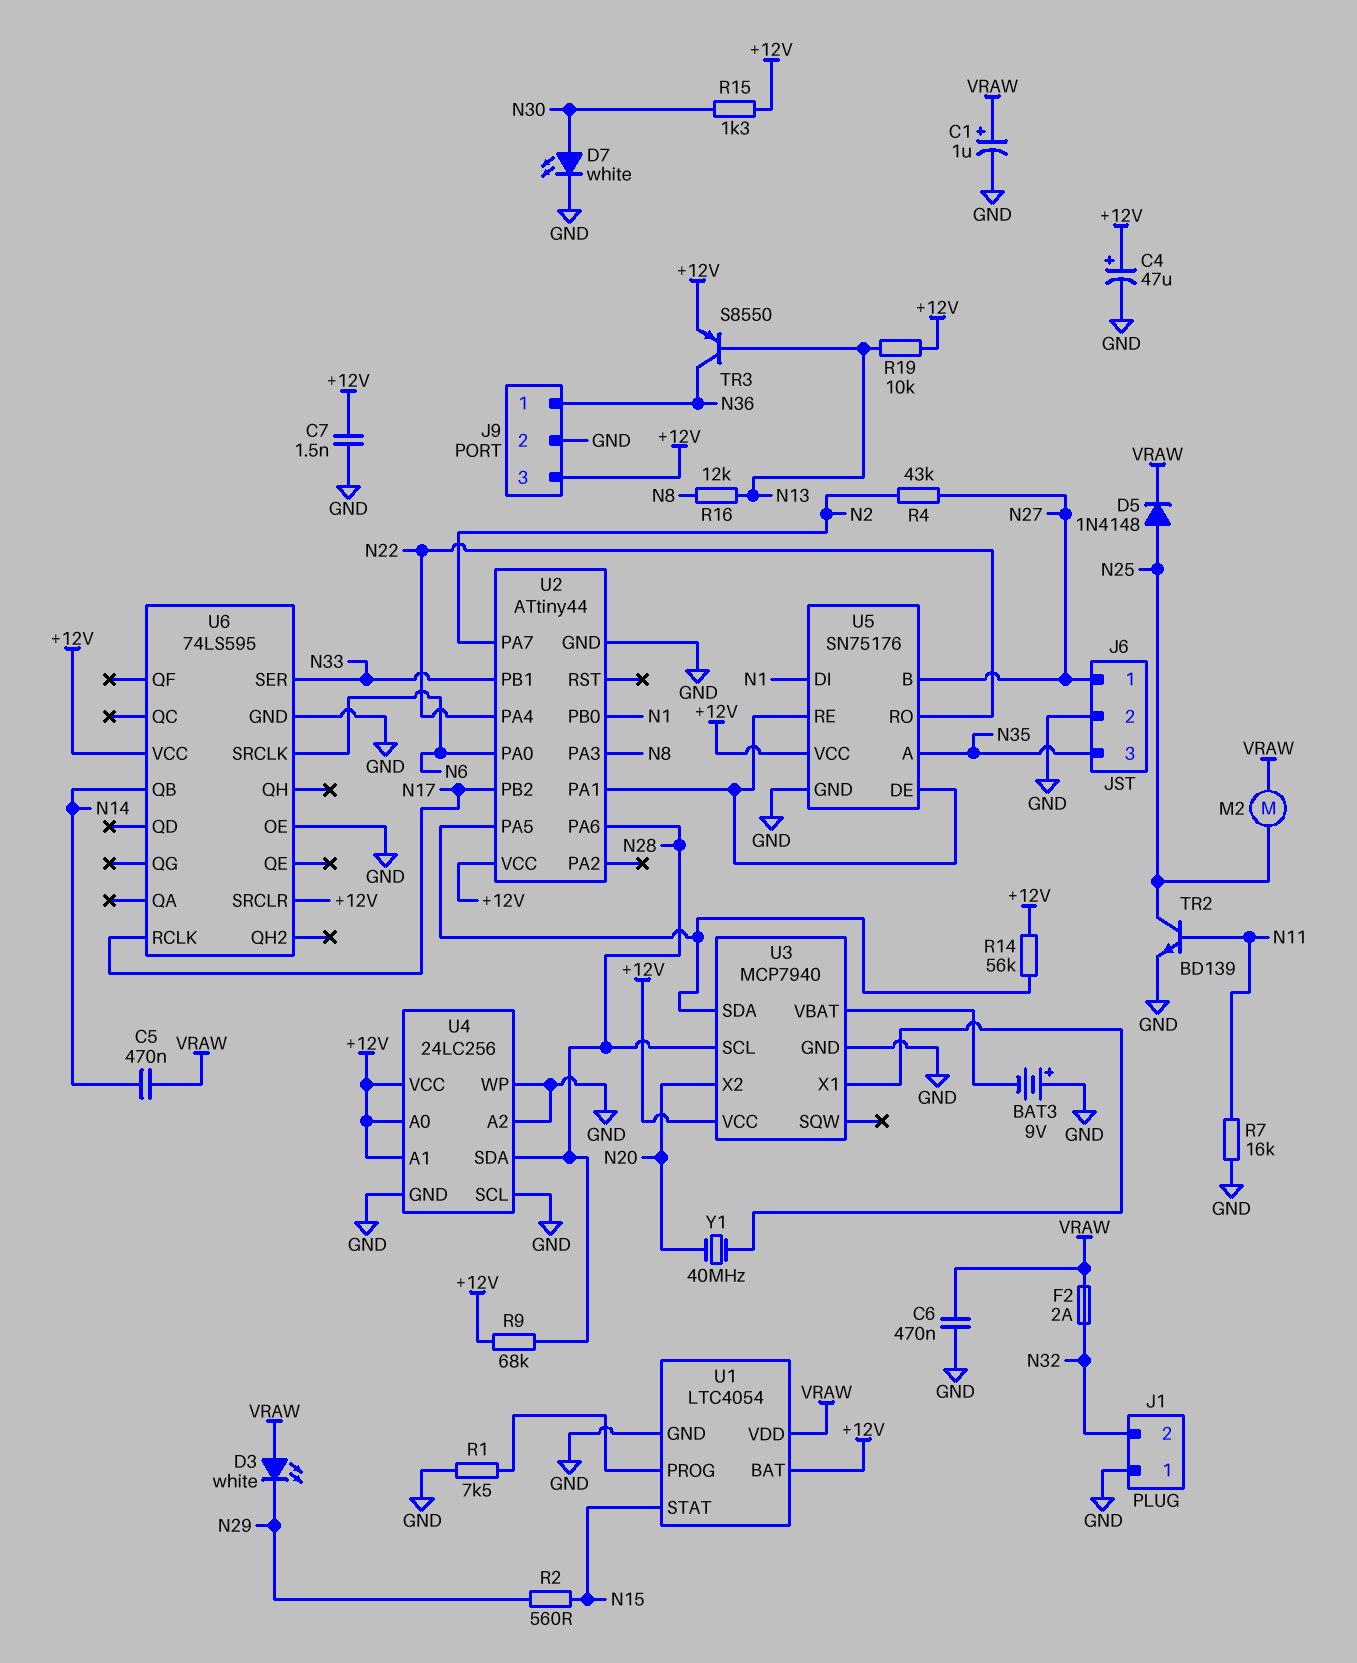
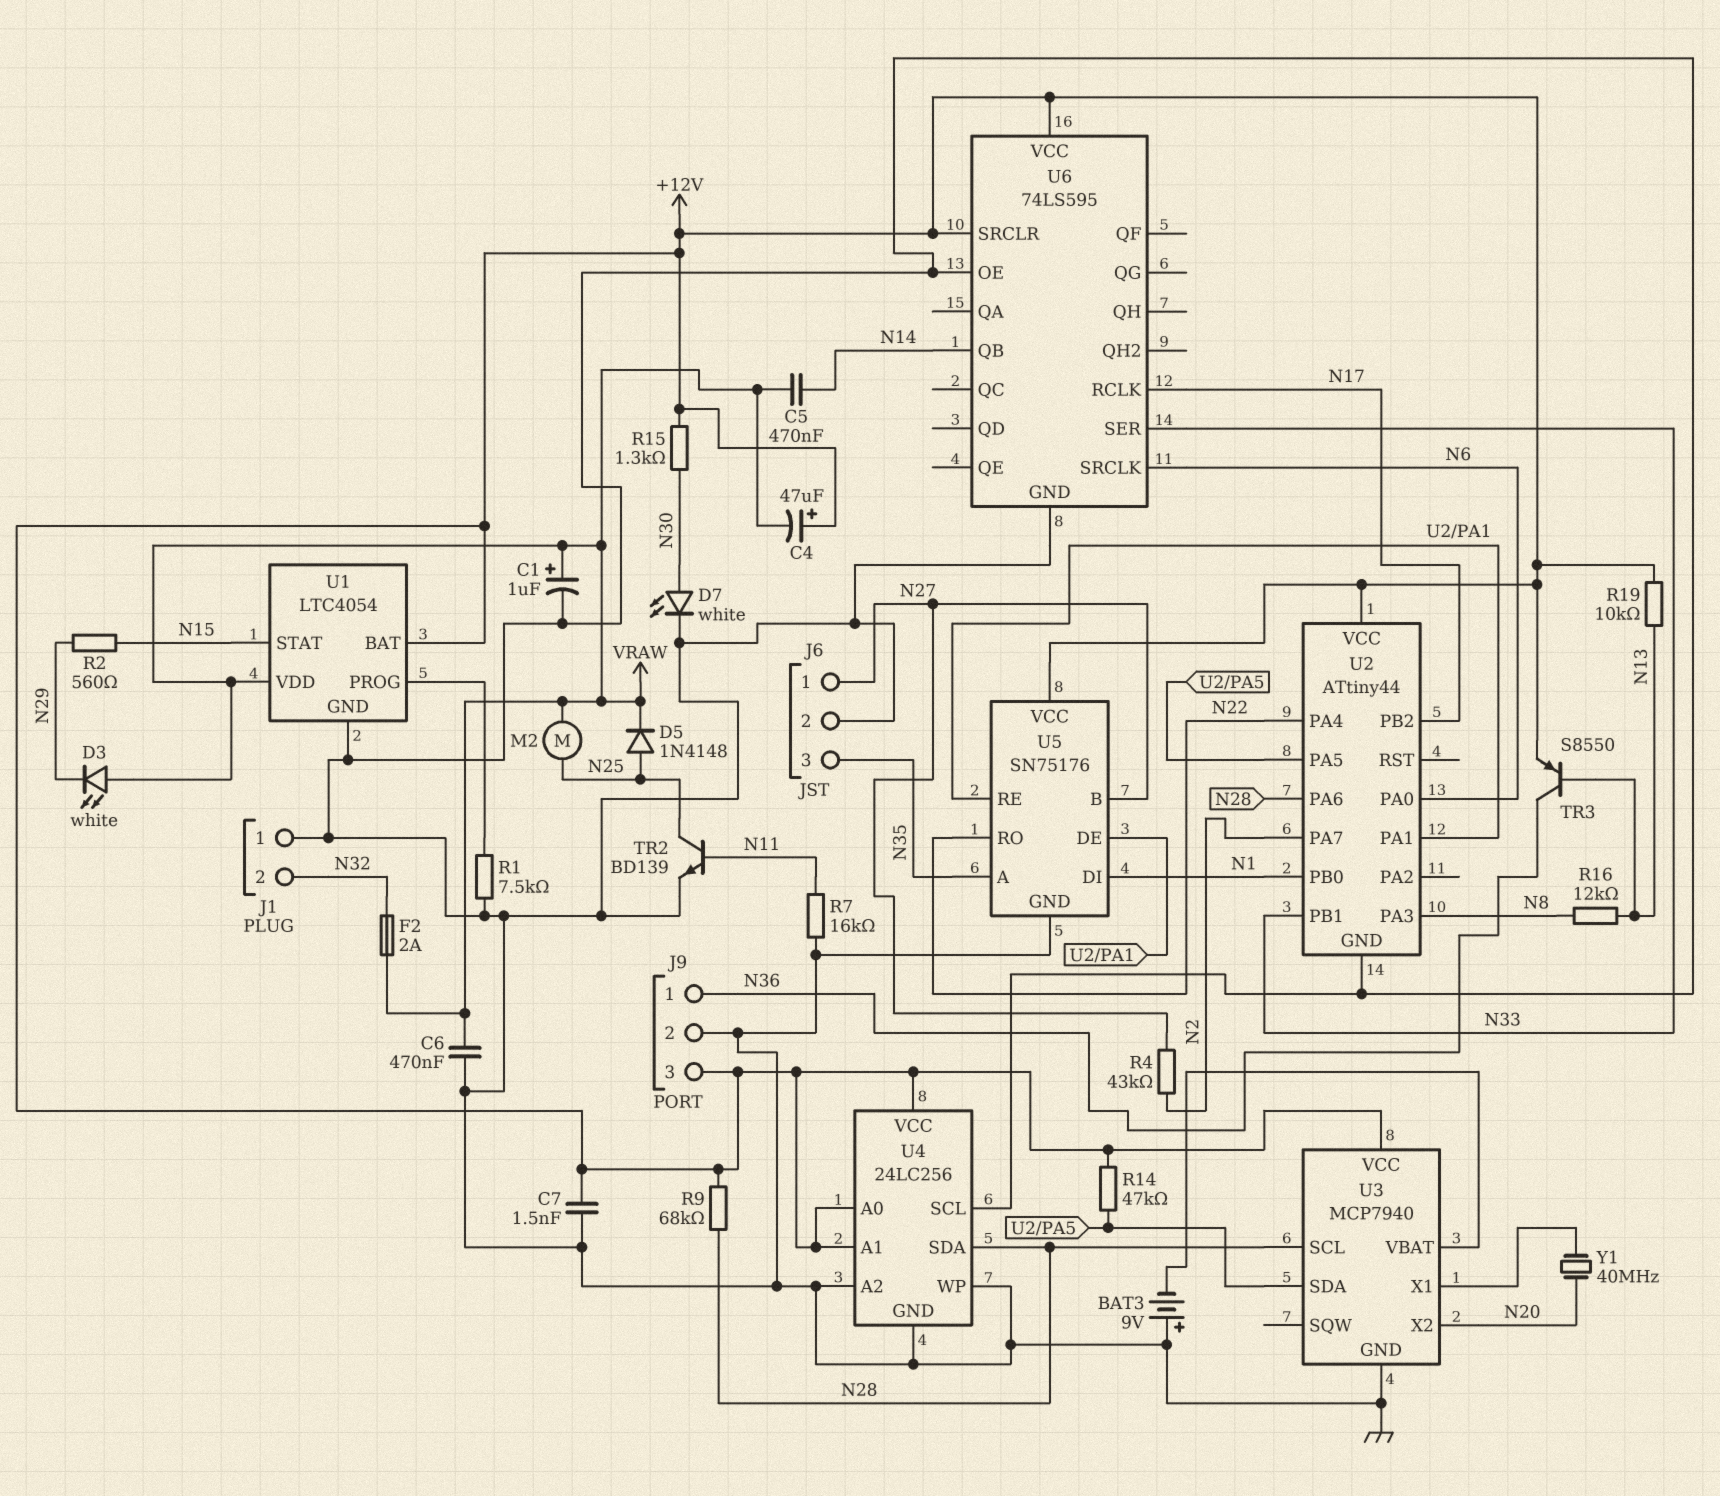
C4: 47uF (plus +12V, minus GND) -> 47uF (plus +12V, minus VRAW)
R14: 56k (+12V, U2/PA5) -> 47k (+12V, U2/PA5)

